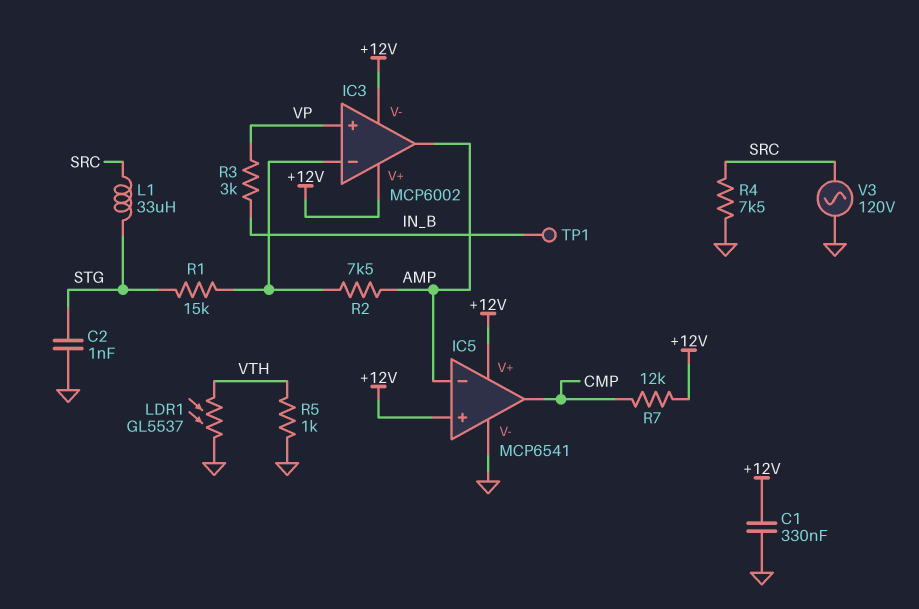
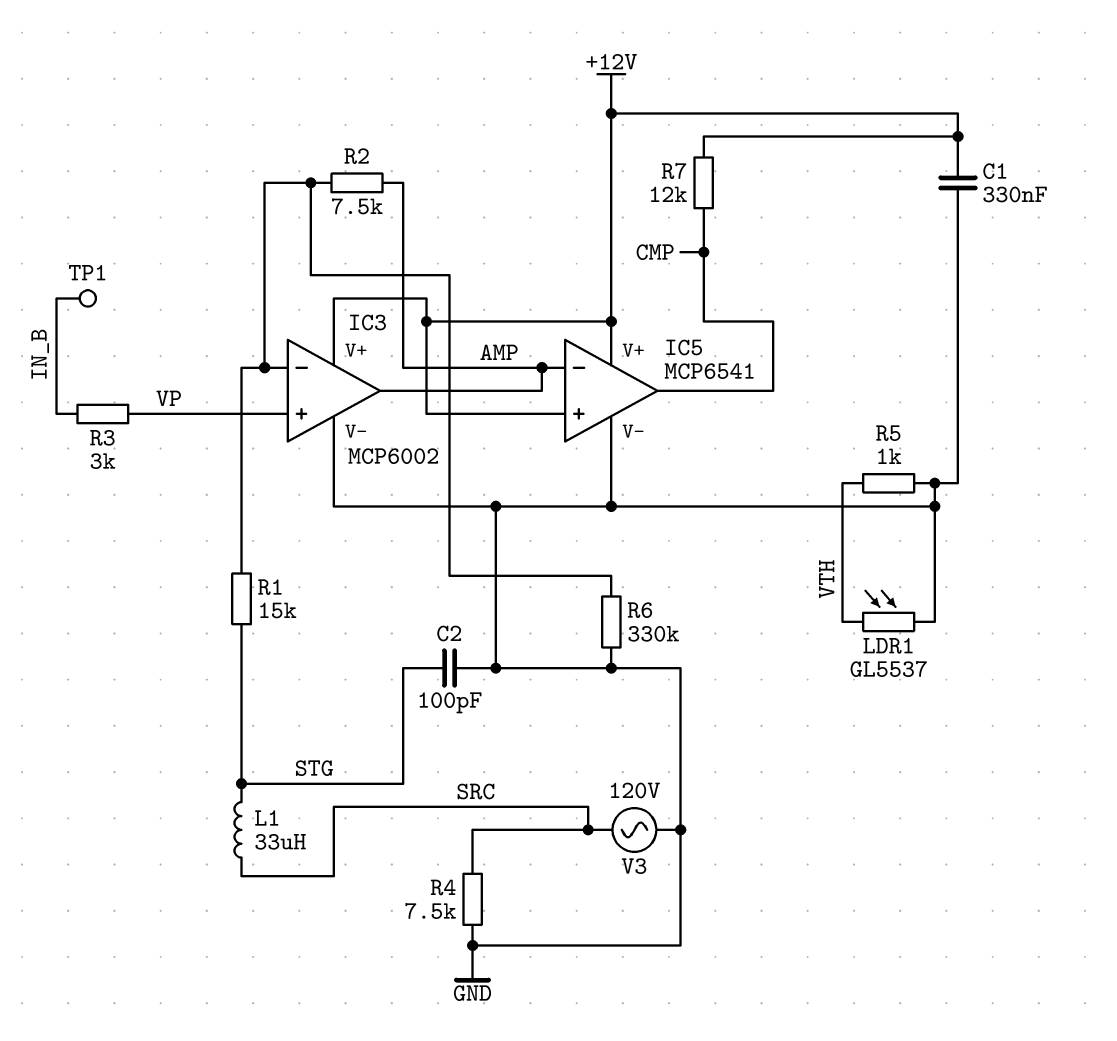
C2: 1nF (GND, STG) -> 100pF (GND, STG)
IC3 pin V-: +12V -> GND
R6: none -> 330k (GND, IC3/in-)

